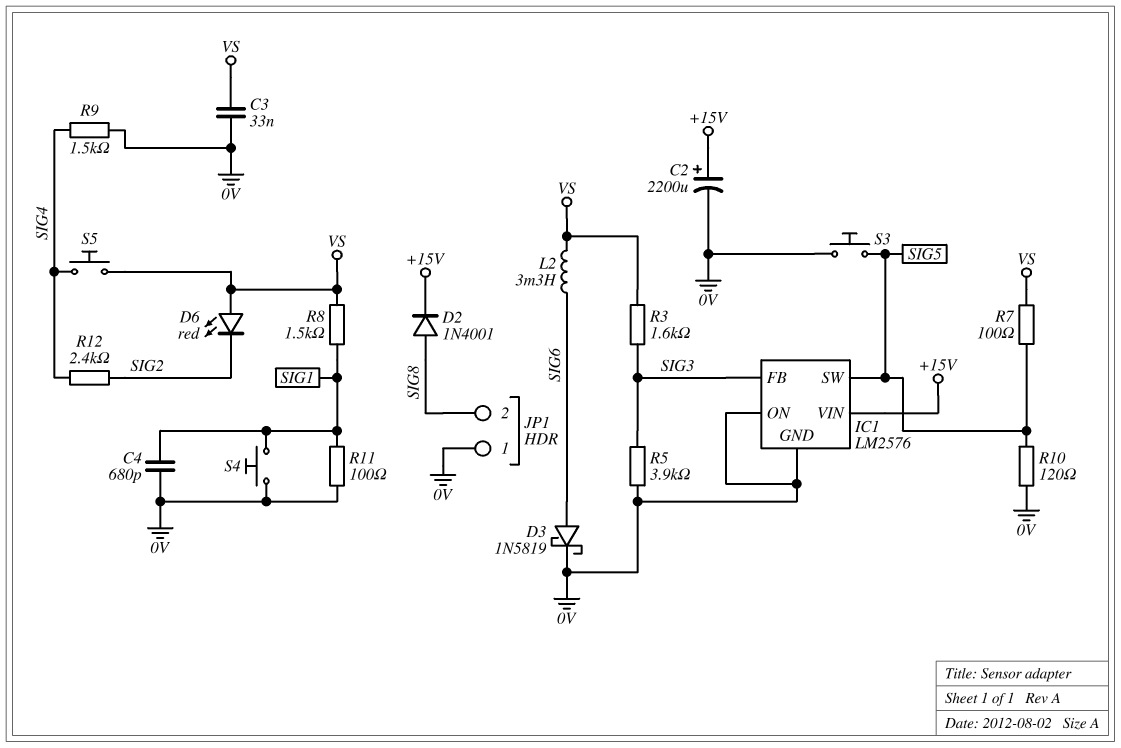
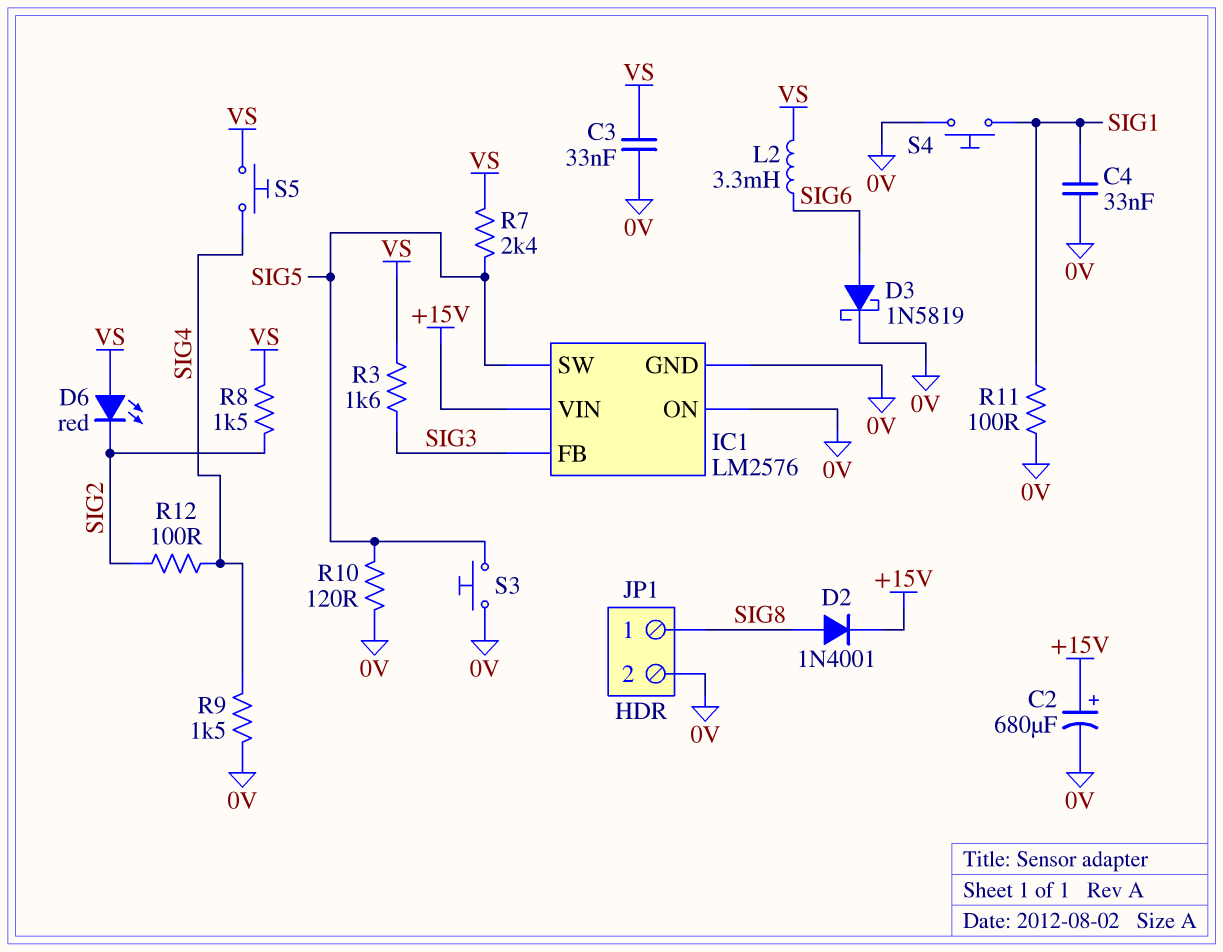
C2: 2200uF (plus +15V, minus 0V) -> 680uF (plus +15V, minus 0V)
C4: 680pF (0V, SIG1) -> 33nF (0V, SIG1)
JP1 pin 1: 0V -> SIG8
JP1 pin 2: SIG8 -> 0V
R5: 3.9k (0V, SIG3) -> none
R7: 100 (SIG5, VS) -> 2.4k (SIG5, VS)
R8: 1.5k (SIG1, VS) -> 1.5k (SIG2, VS)
R12: 2.4k (SIG2, SIG4) -> 100 (SIG2, SIG4)

